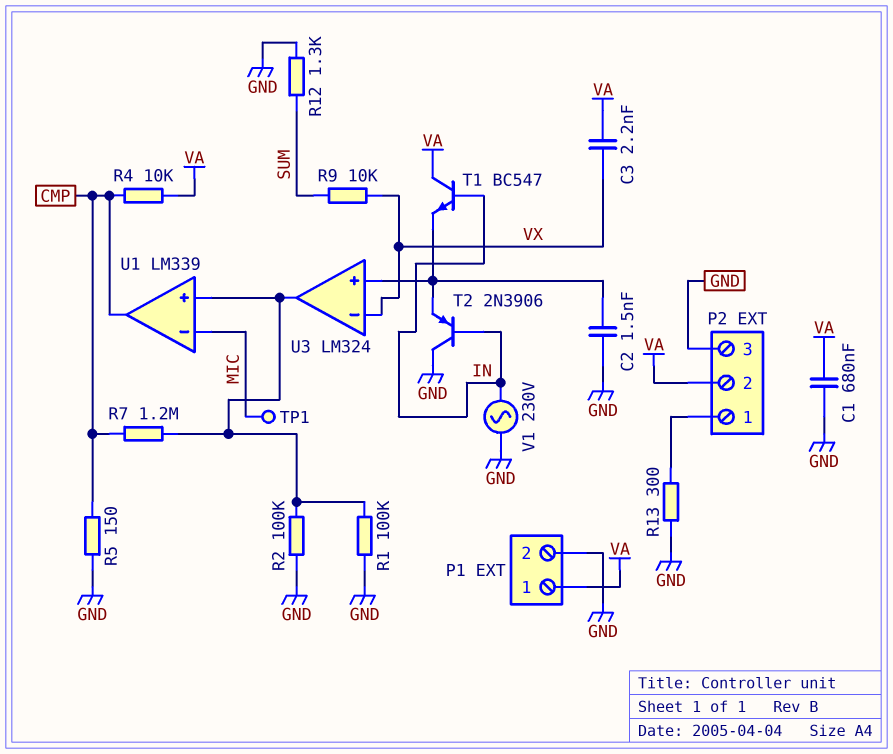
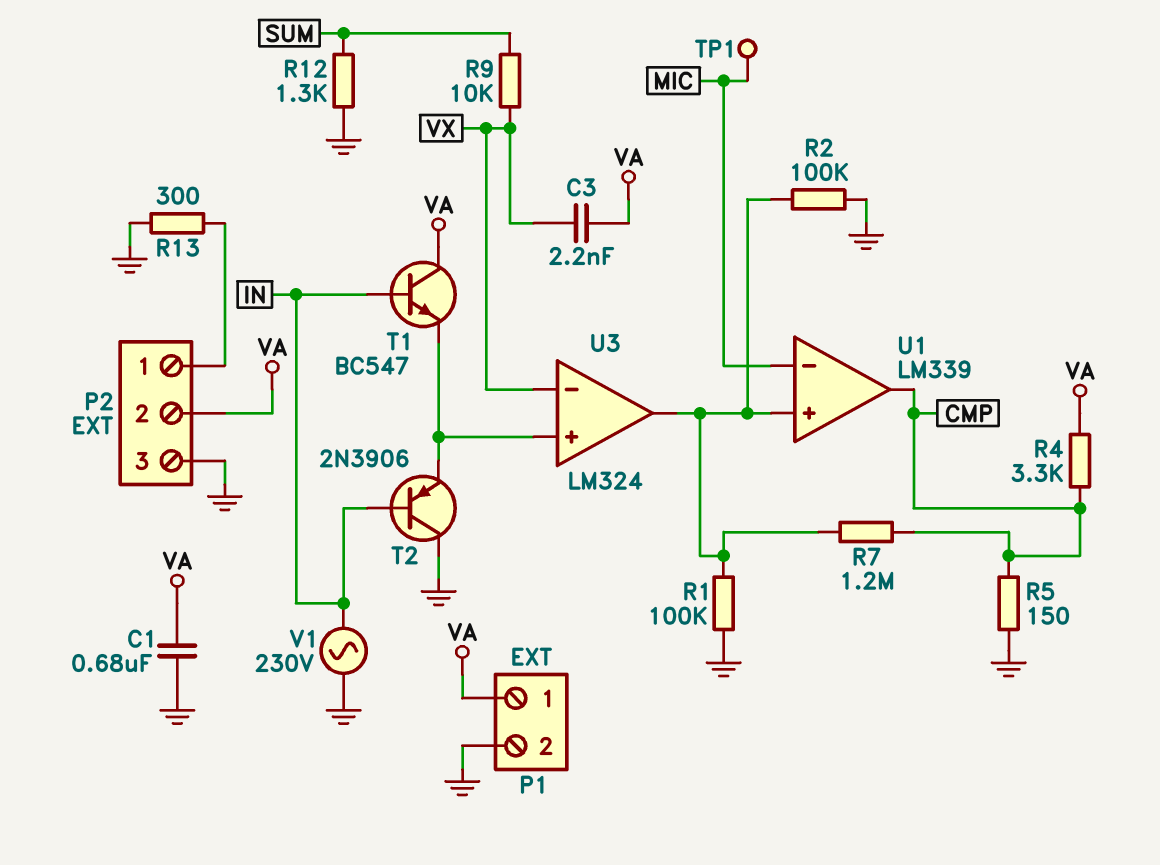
C2: 1.5nF (GND, U3/in+) -> none
R4: 10k (CMP, VA) -> 3.3k (CMP, VA)

